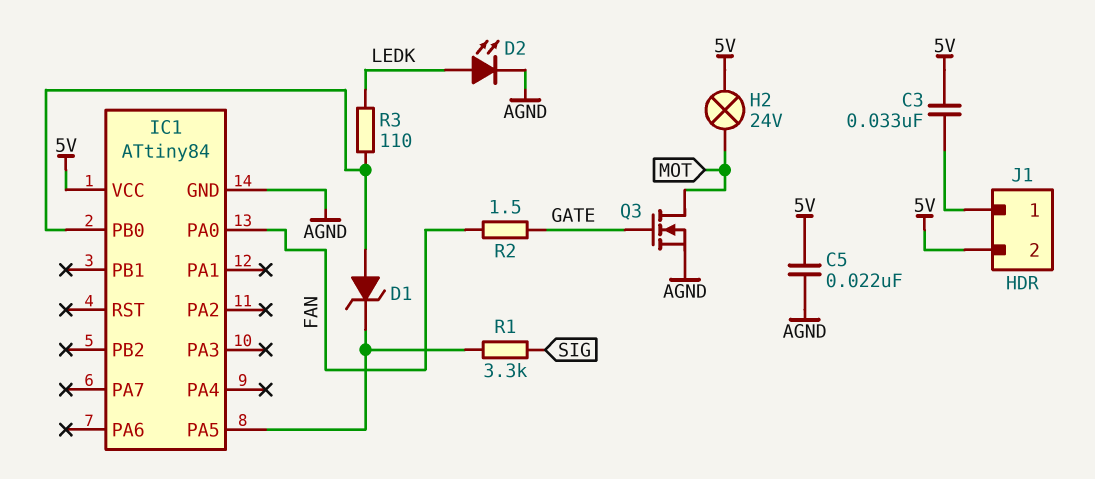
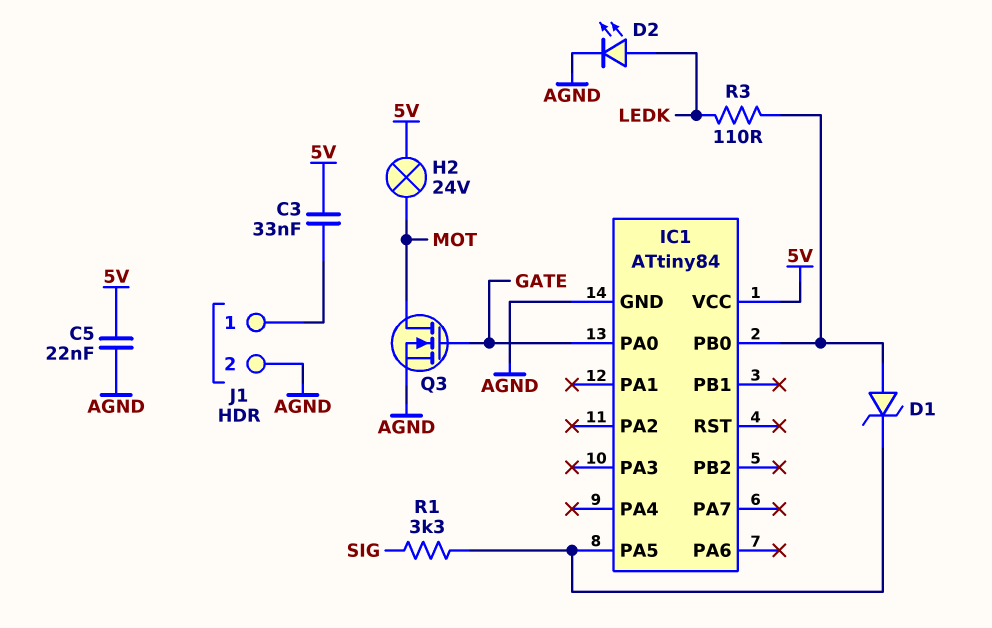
IC1 pin PA0: FAN -> GATE
J1 pin 2: 5V -> AGND
R2: 1.5 (FAN, GATE) -> none

